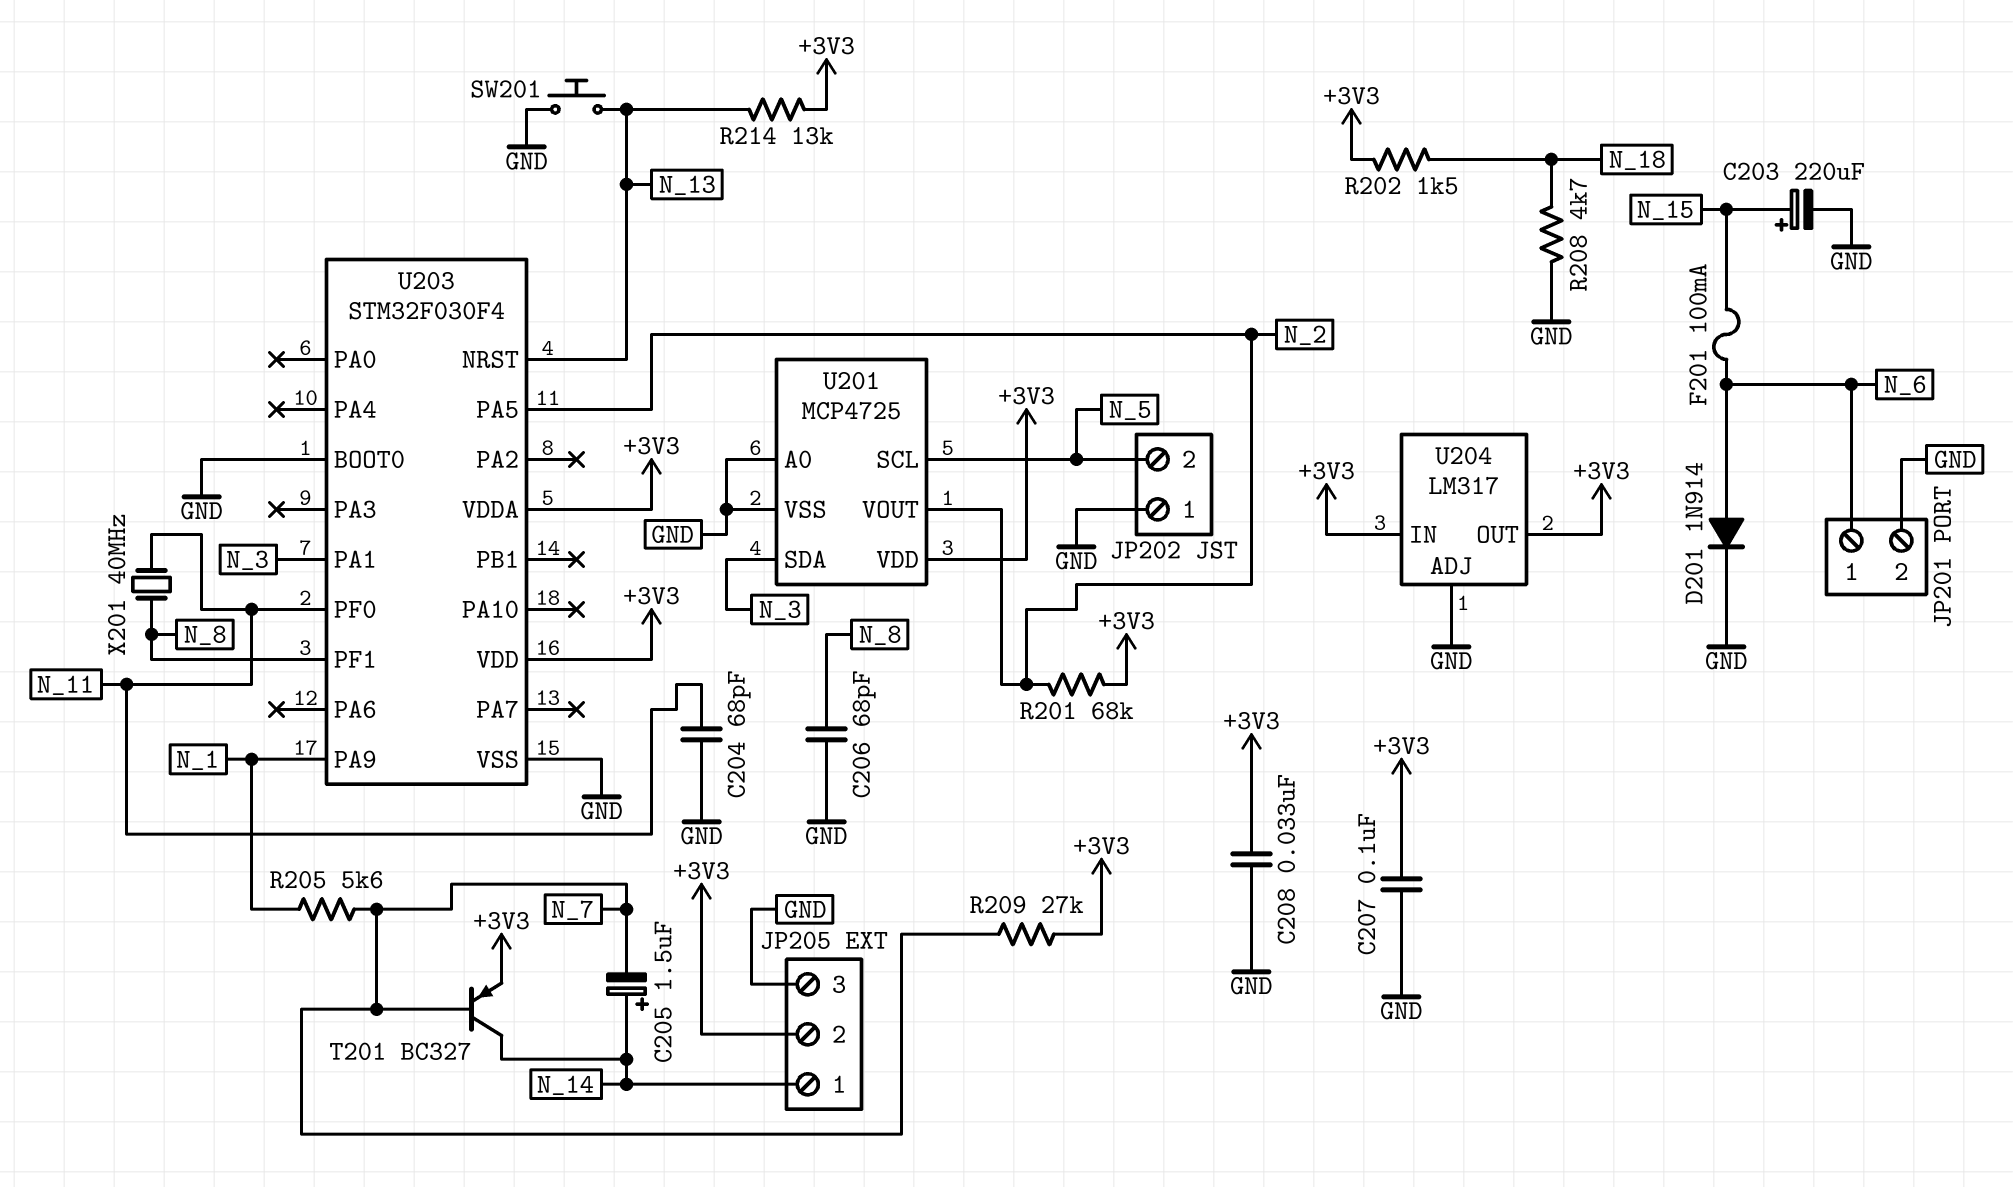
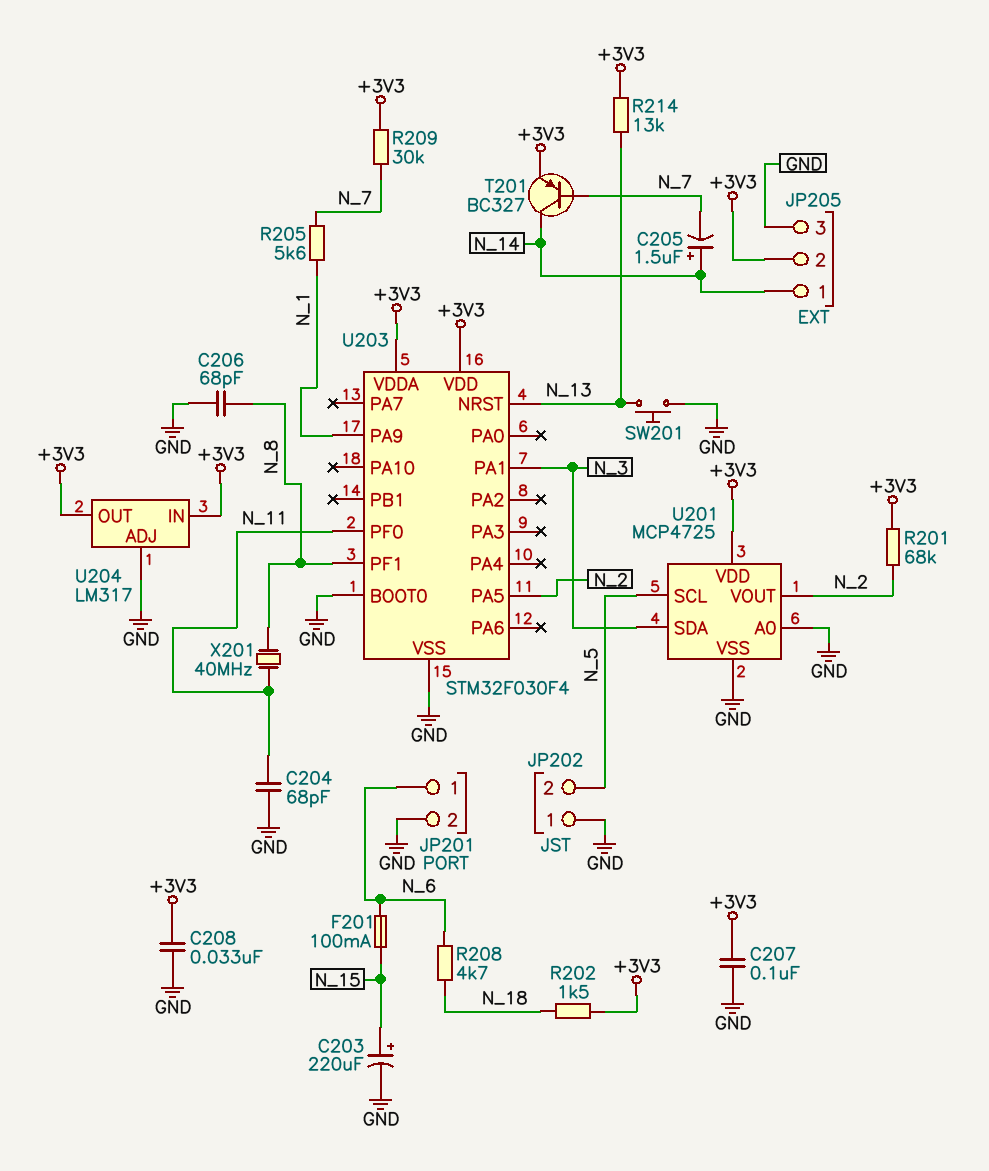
D201: diode 1N914 (A N_6, K GND) -> none
R208: 4.7k (GND, N_18) -> 4.7k (N_6, N_18)
R209: 27k (+3V3, N_7) -> 30k (+3V3, N_7)

